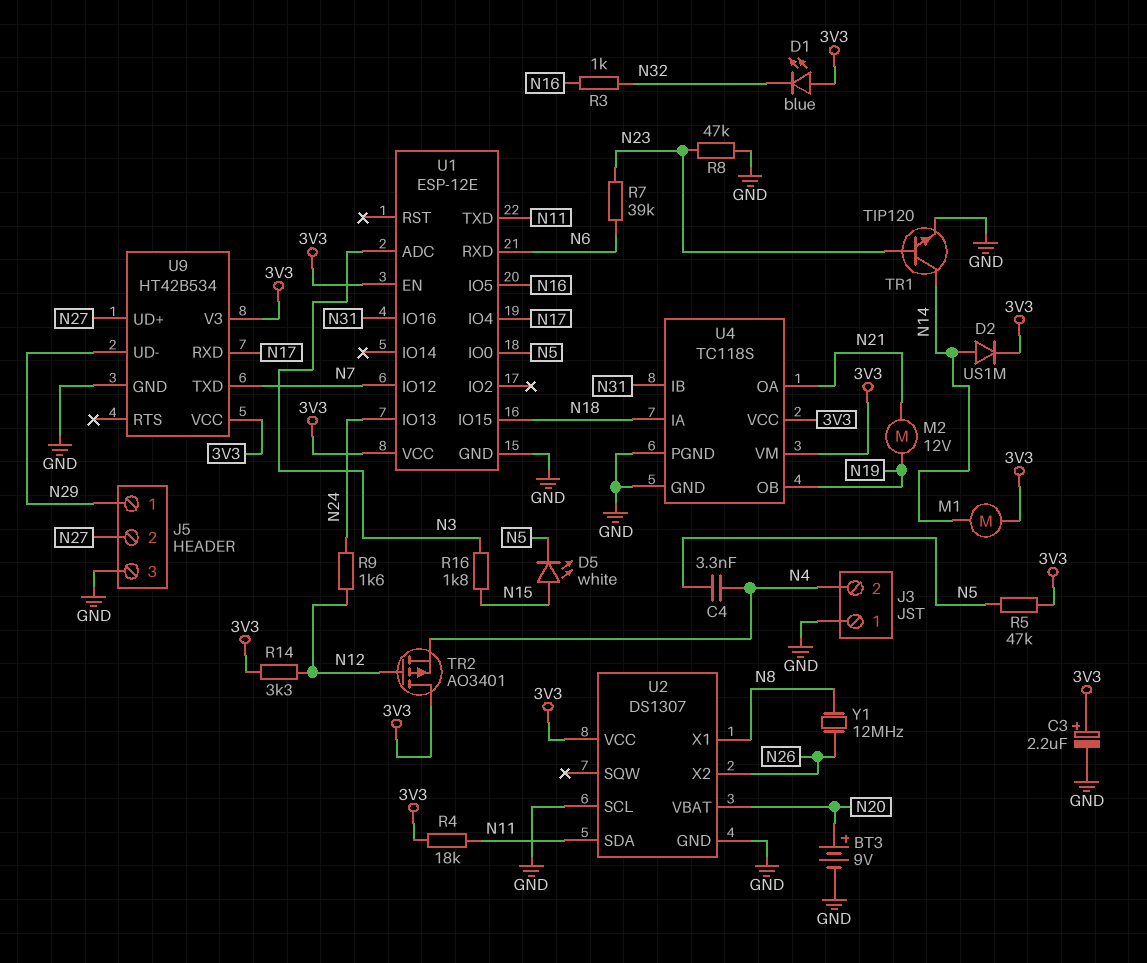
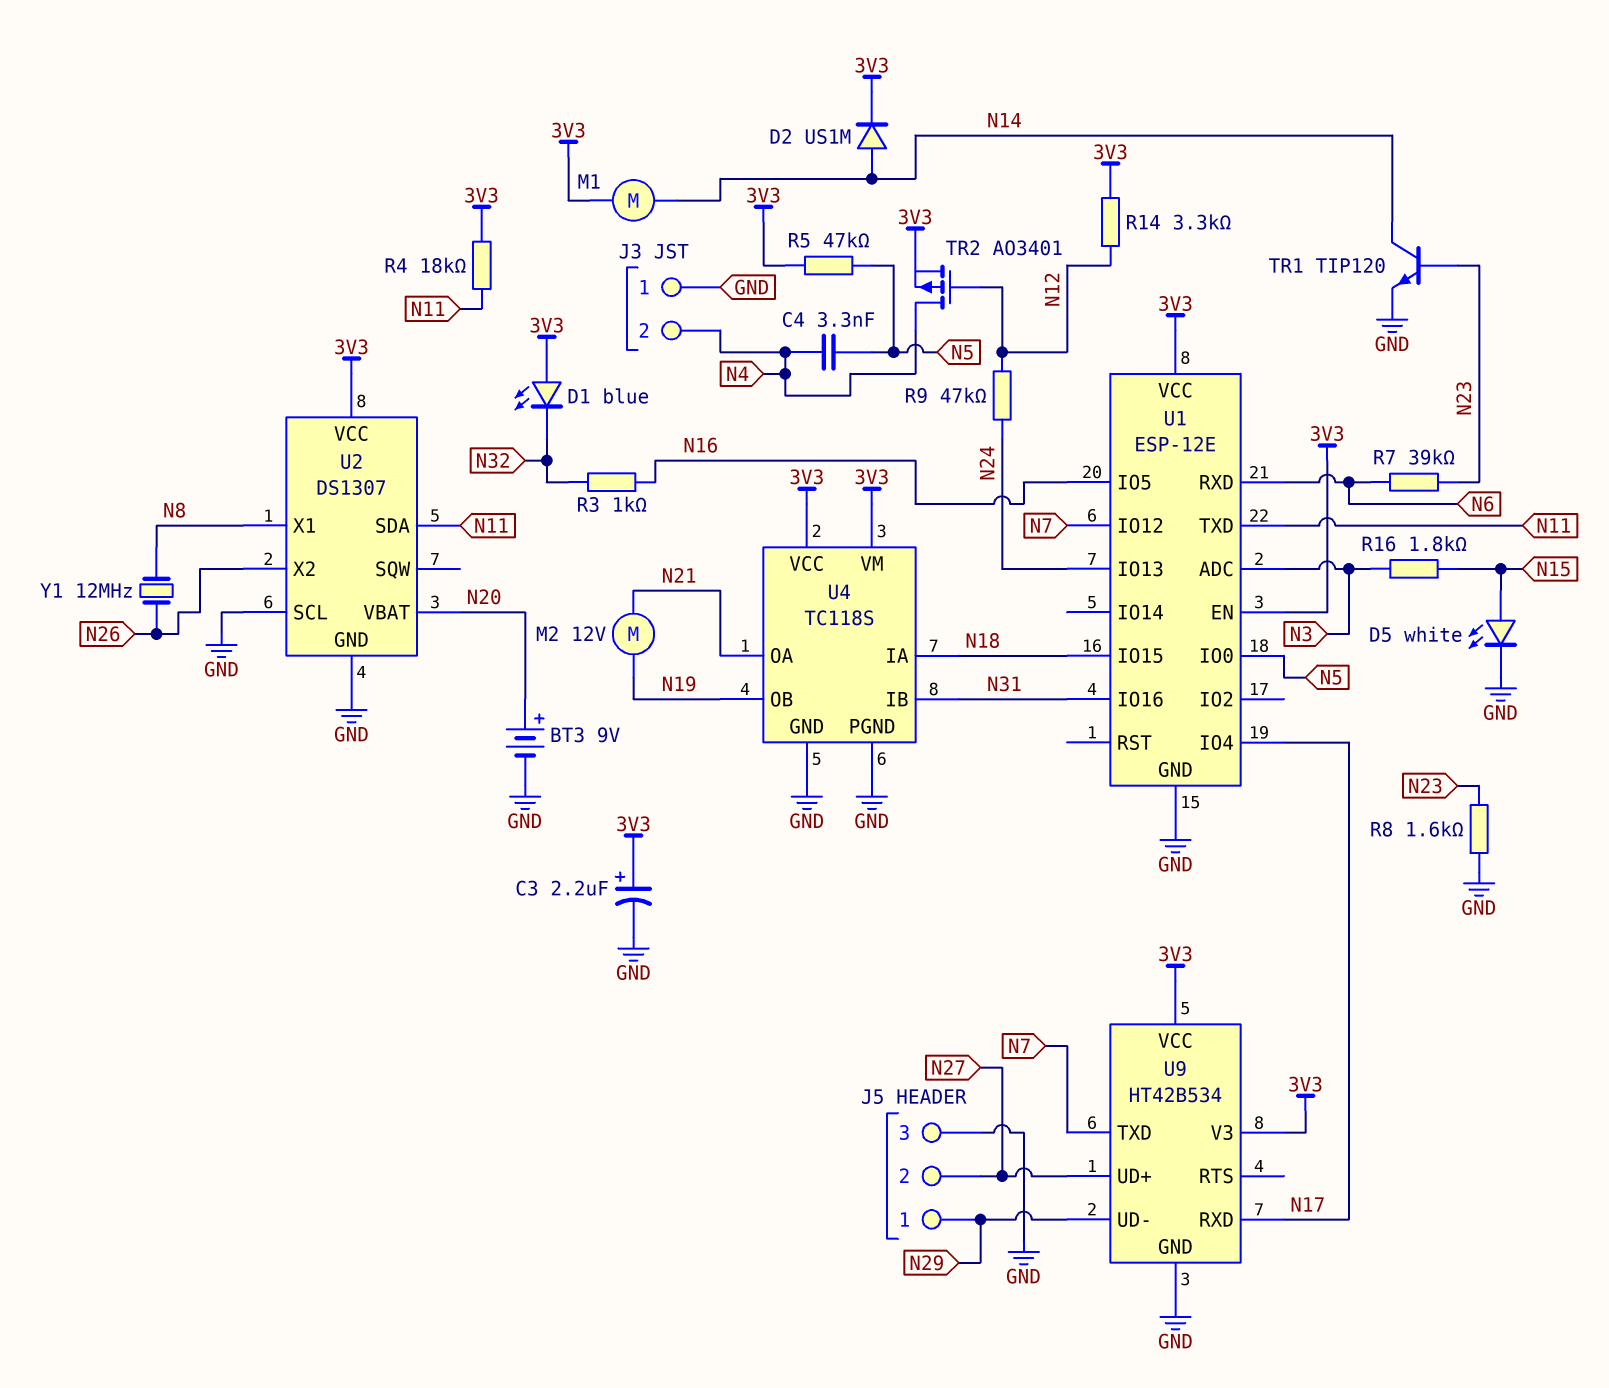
D5: LED white (A N15, K N5) -> LED white (A N15, K GND)
R8: 47k (GND, N23) -> 1.6k (GND, N23)
R9: 1.6k (N12, N24) -> 47k (N12, N24)
TR2: PMOS AO3401 (G N12, D 3V3, S N4) -> PMOS AO3401 (G N12, D N4, S 3V3)

